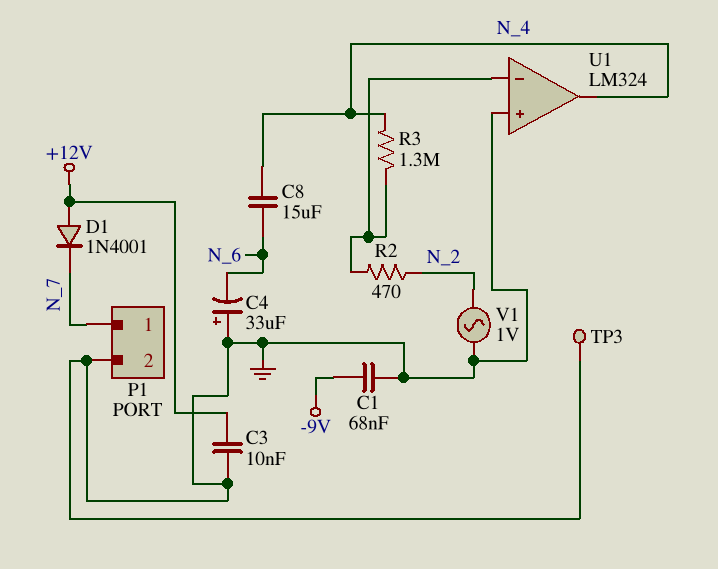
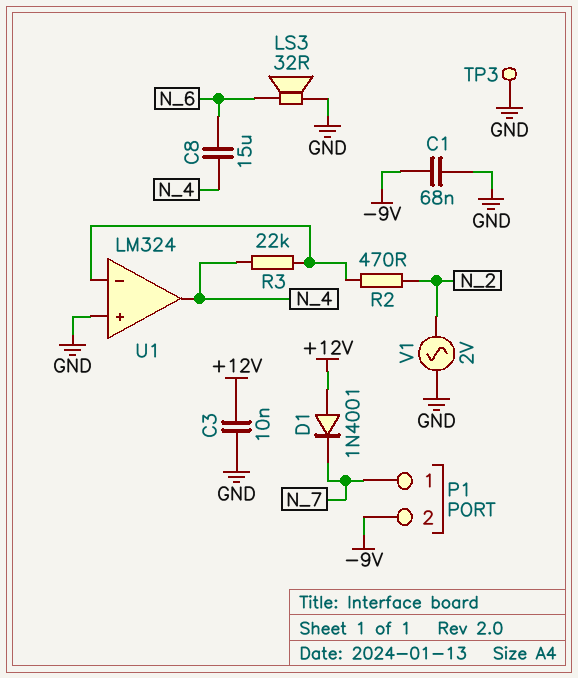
C4: 33uF (plus GND, minus N_6) -> none
LS3: none -> speaker 32R (GND, N_6)
P1 pin 2: GND -> -9V
R3: 1.3M (N_4, U1/in-) -> 22k (N_4, U1/in-)
V1: AC 1V (GND, N_2) -> AC 2V (GND, N_2)

